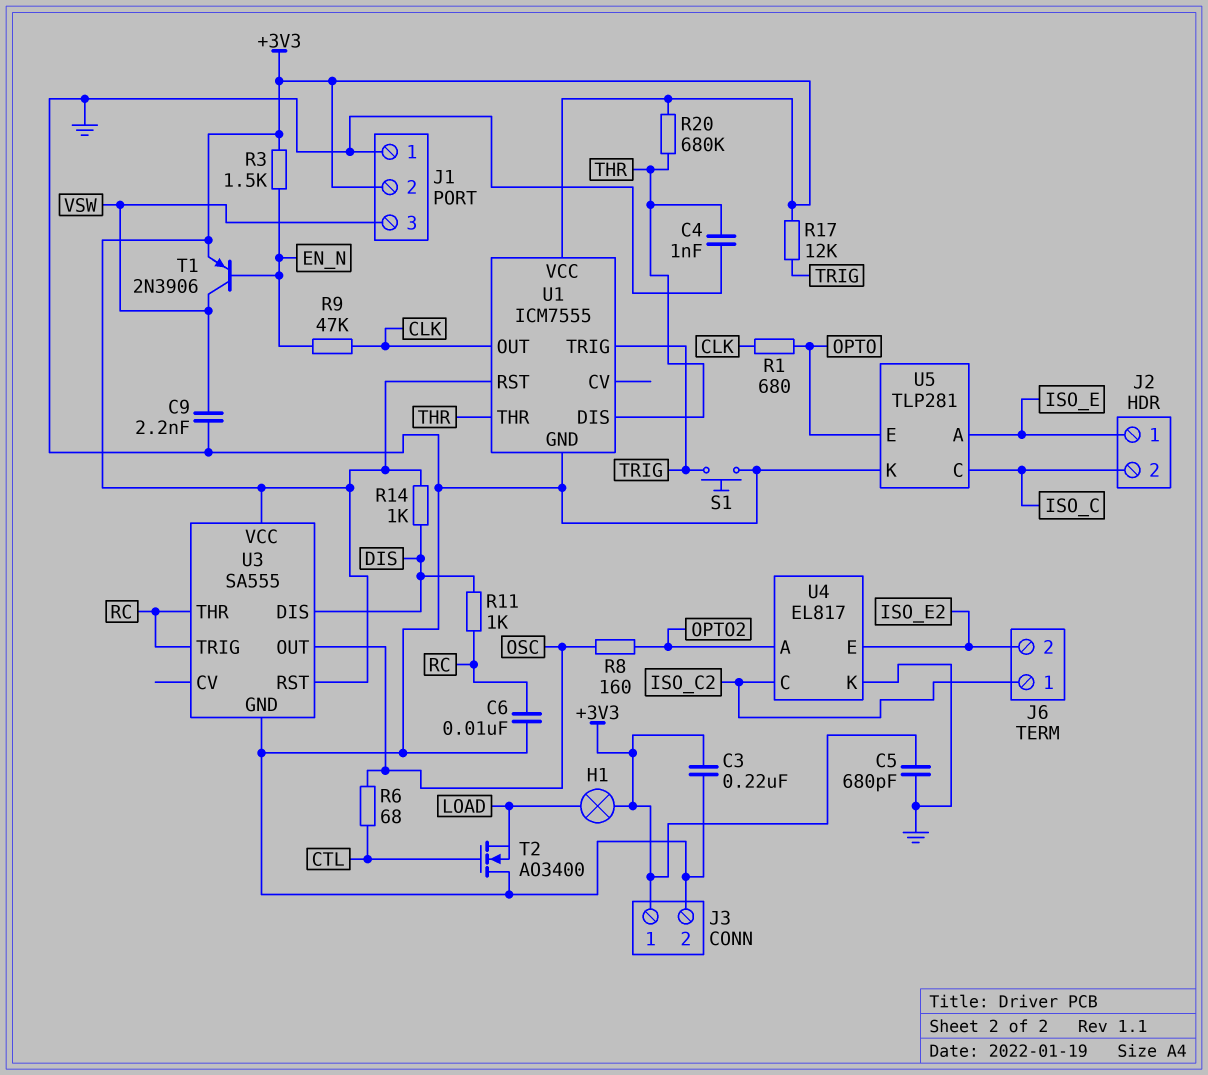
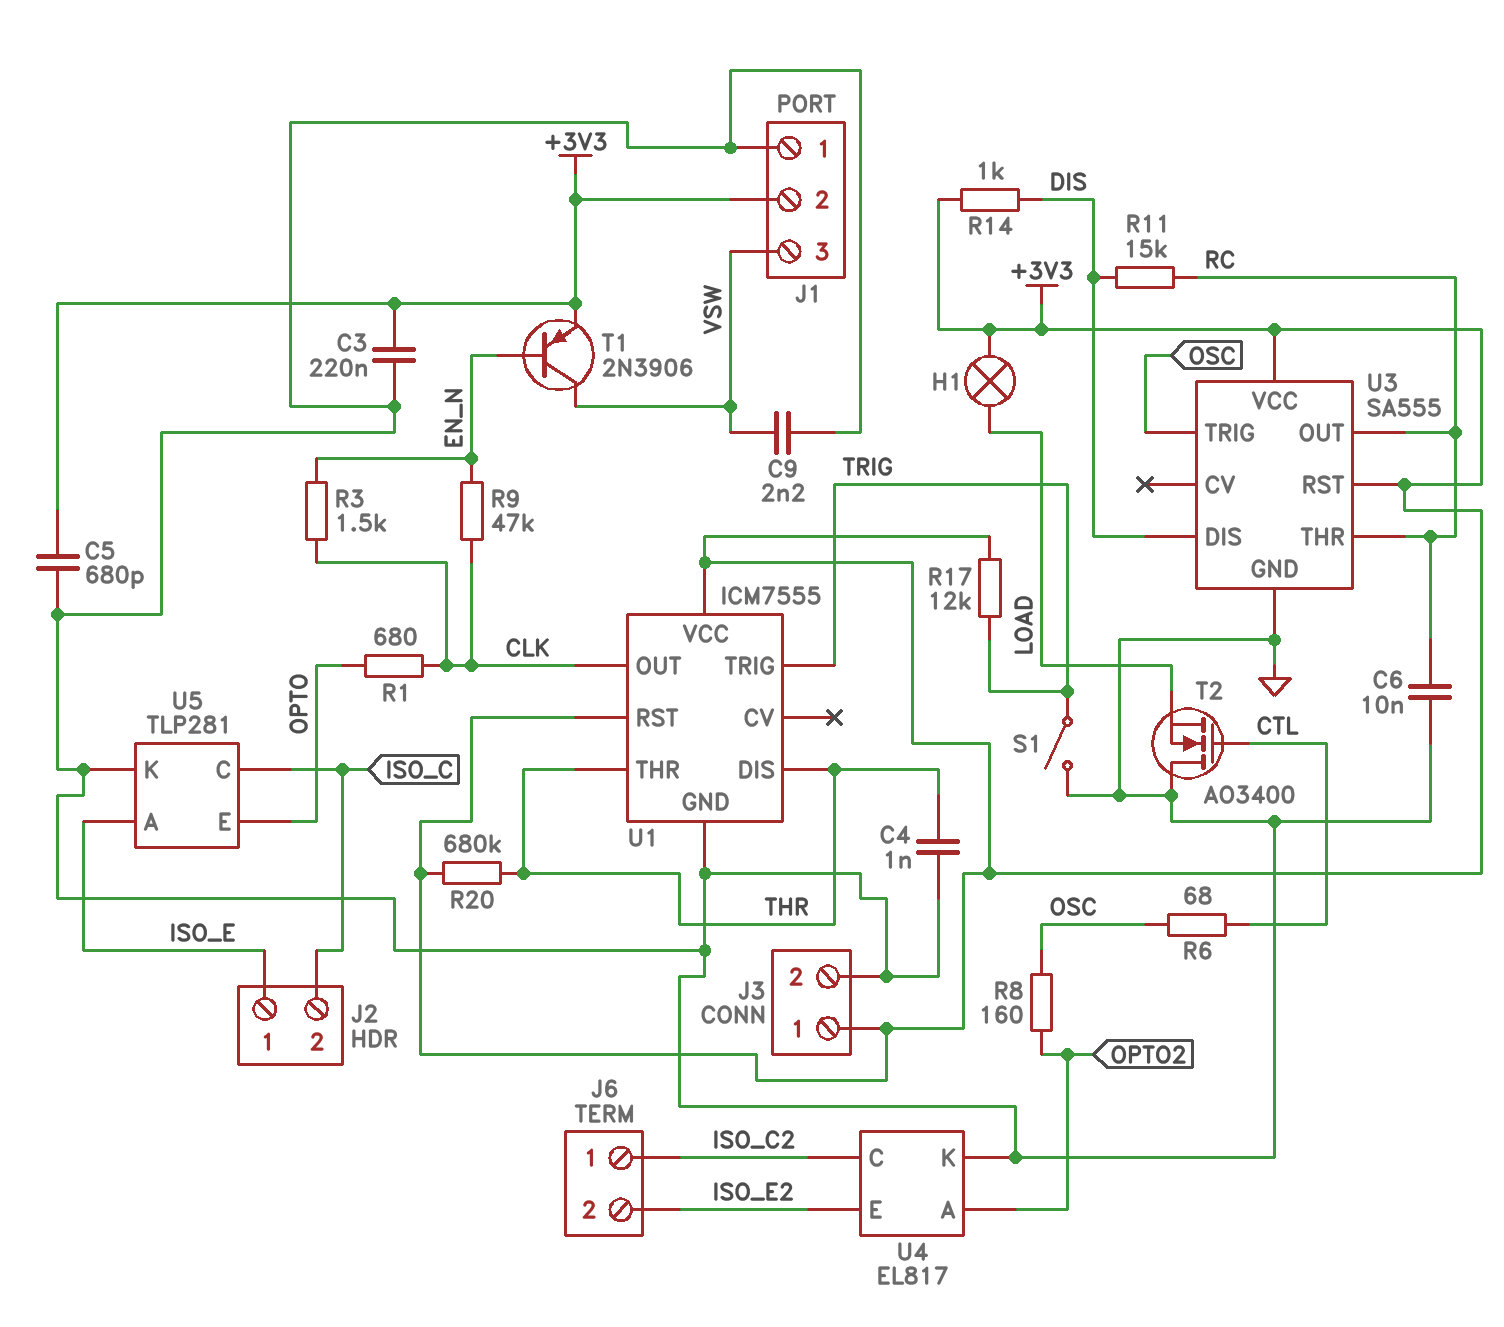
R3: 1.5k (+3V3, EN_N) -> 1.5k (CLK, EN_N)
R11: 1k (DIS, RC) -> 15k (DIS, RC)
S1: button (GND, TRIG) -> switch (GND, TRIG)
U3 pin OUT: OSC -> RC
U3 pin TRIG: RC -> OSC

